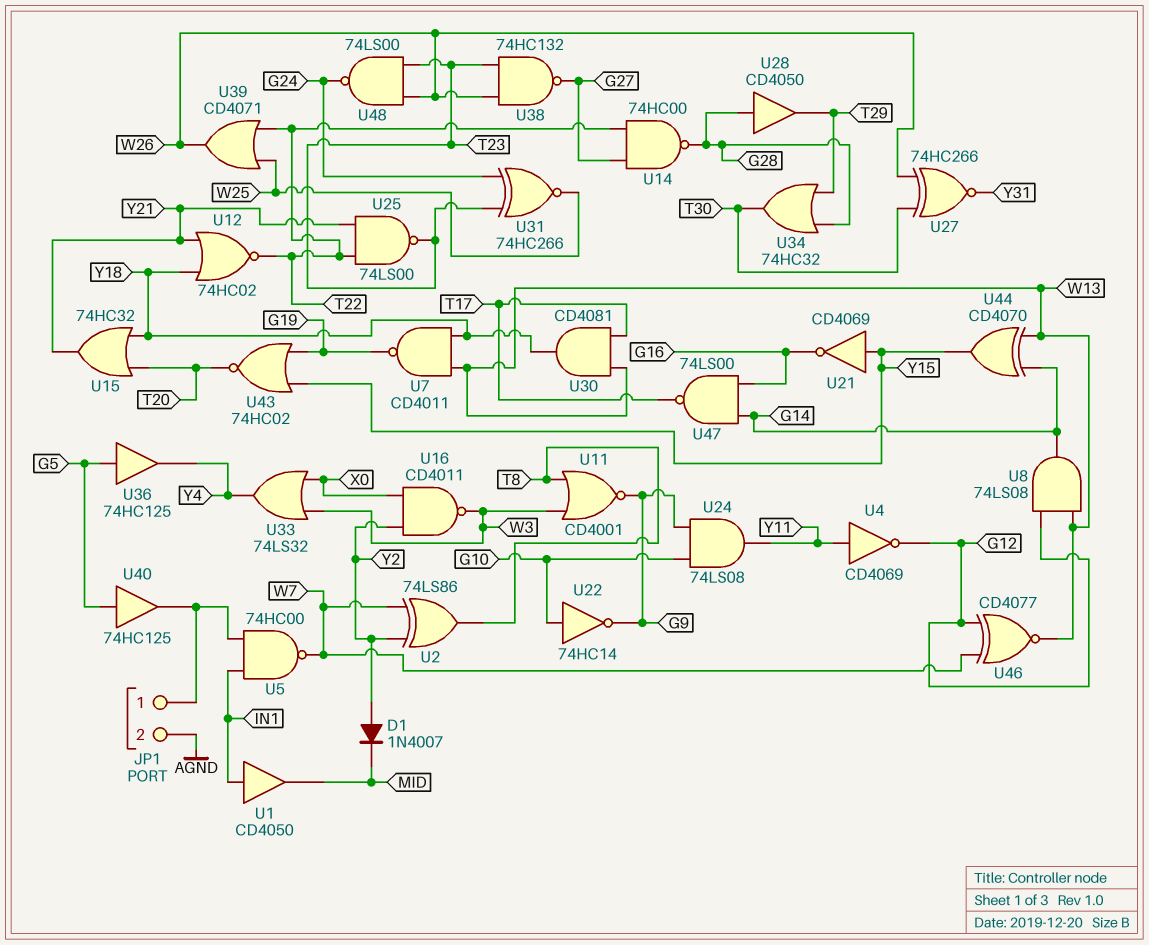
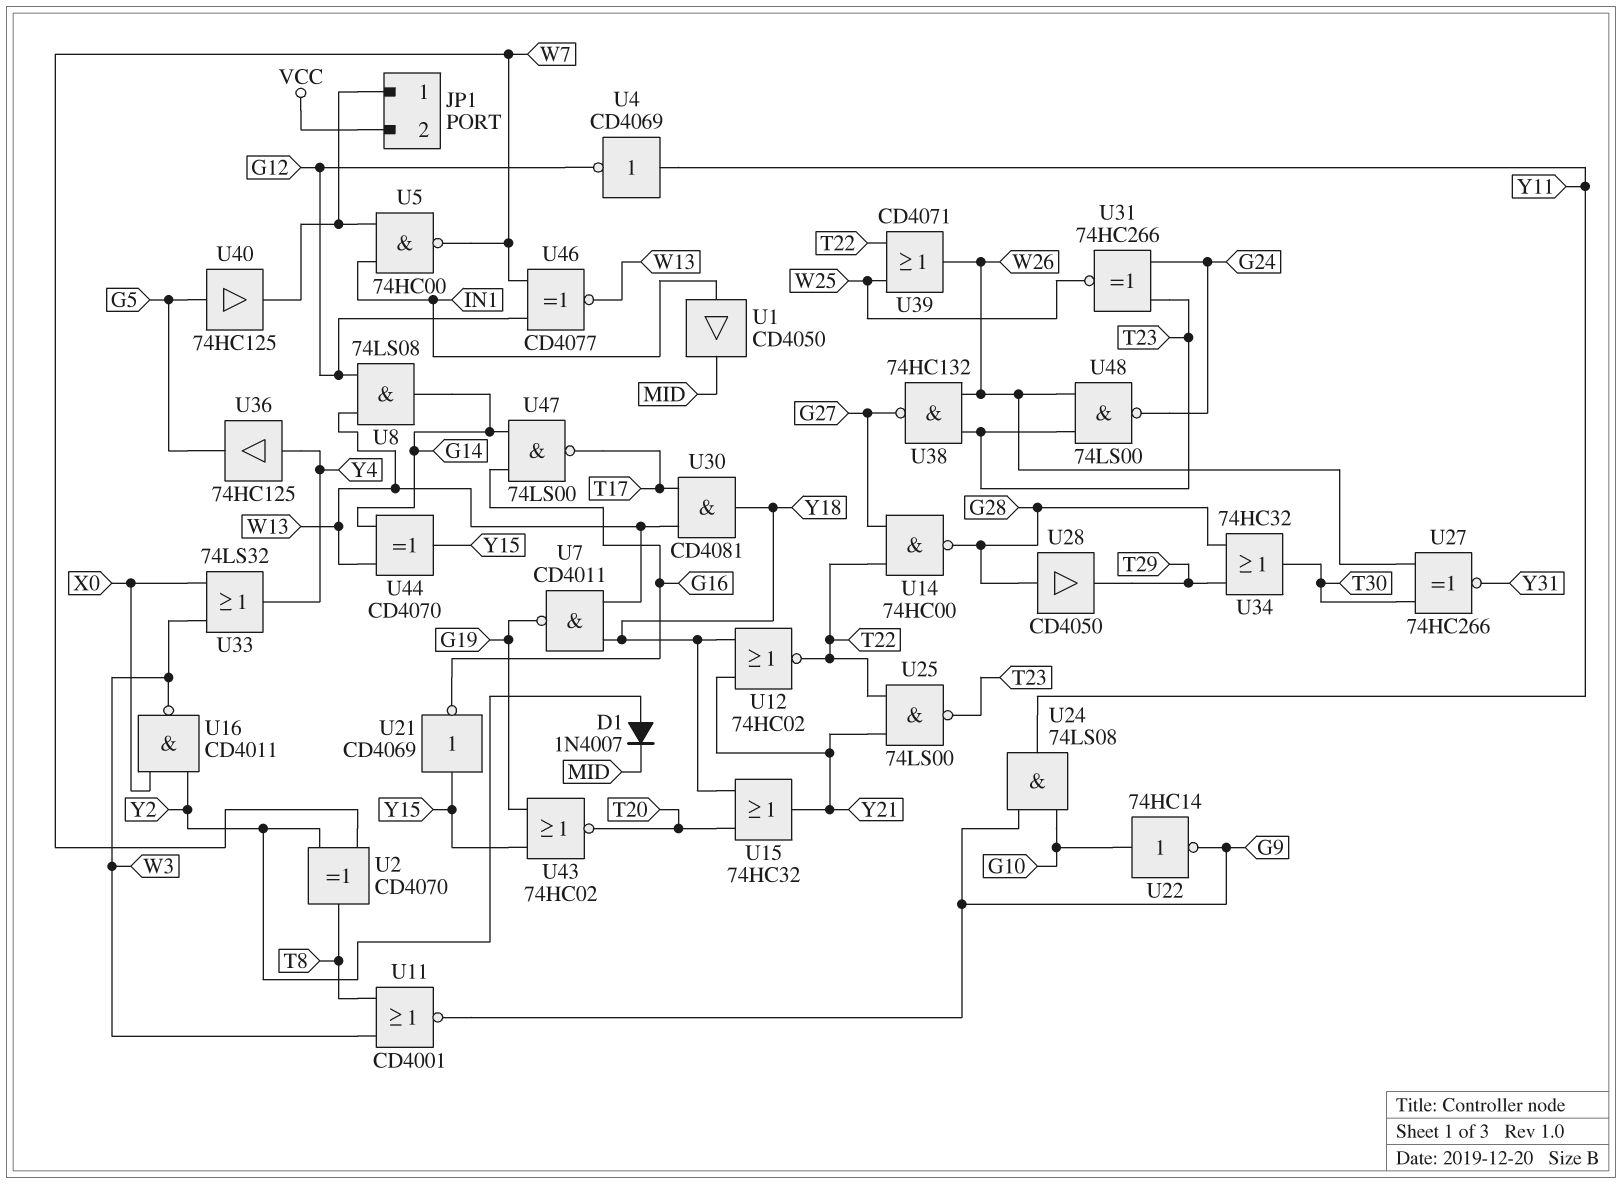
JP1 pin 2: AGND -> VCC
U2: XOR 74LS86 (in W7, in Y2, out T8) -> XOR CD4070 (in W7, in Y2, out T8)
U36: buffer 74HC125 (in G5, out Y4) -> buffer 74HC125 (in Y4, out G5)

